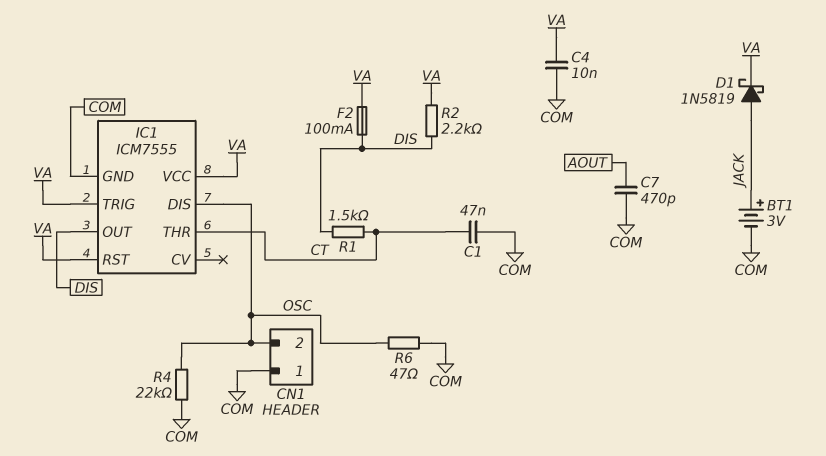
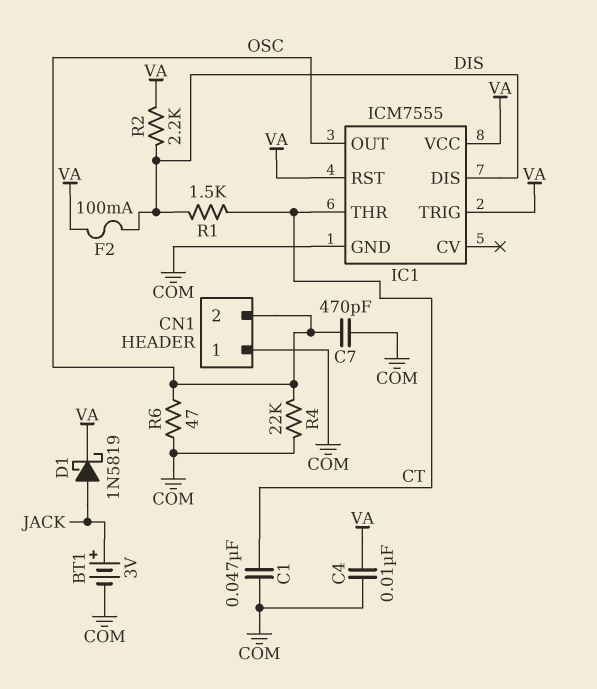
C7: 470pF (AOUT, COM) -> 470pF (COM, OSC)
IC1 pin DIS: OSC -> DIS
IC1 pin OUT: DIS -> OSC

